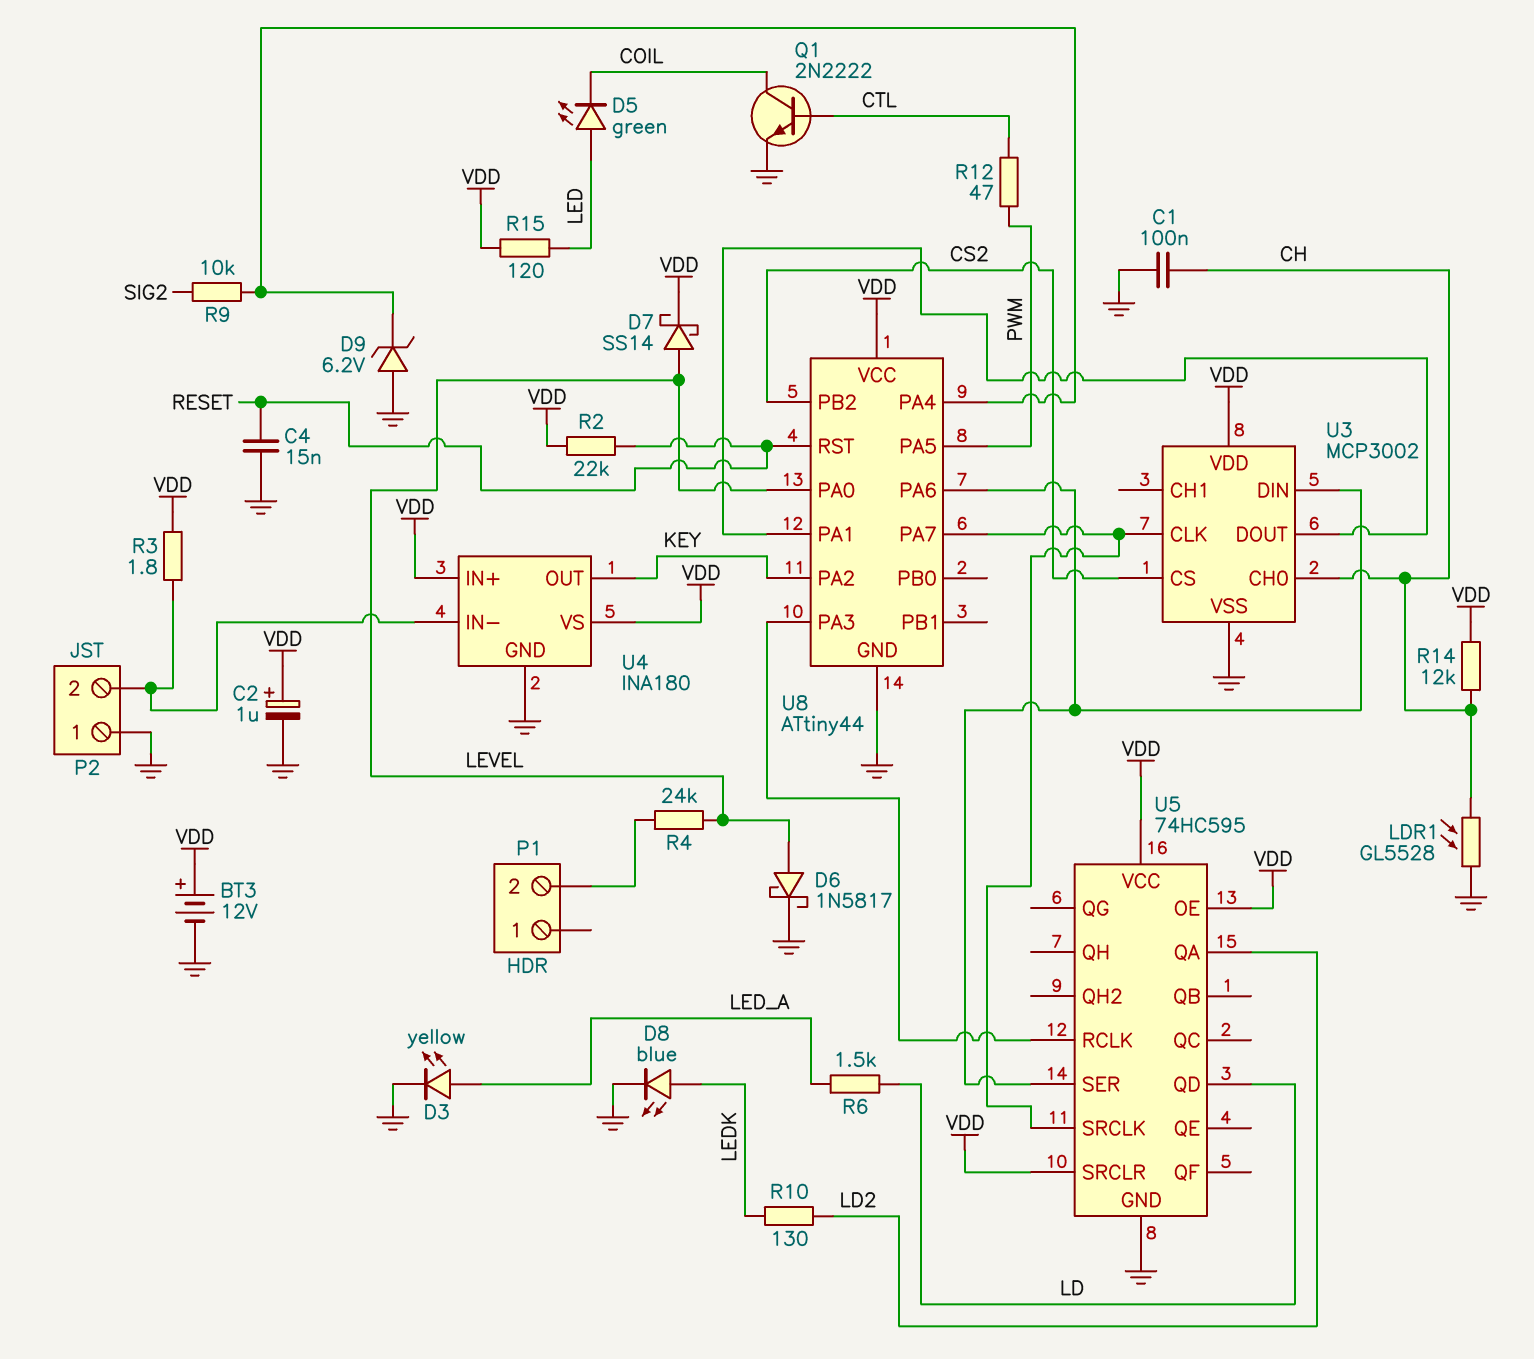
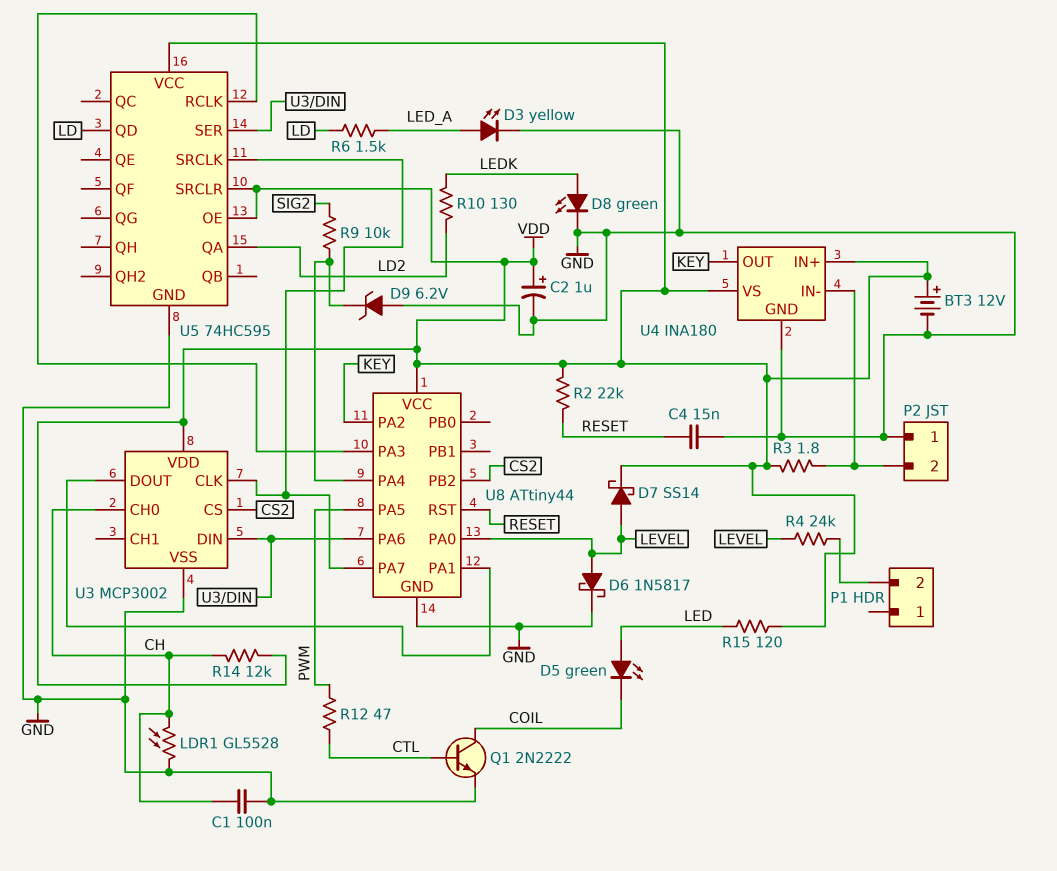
D8: LED blue (A LEDK, K GND) -> LED green (A LEDK, K GND)

